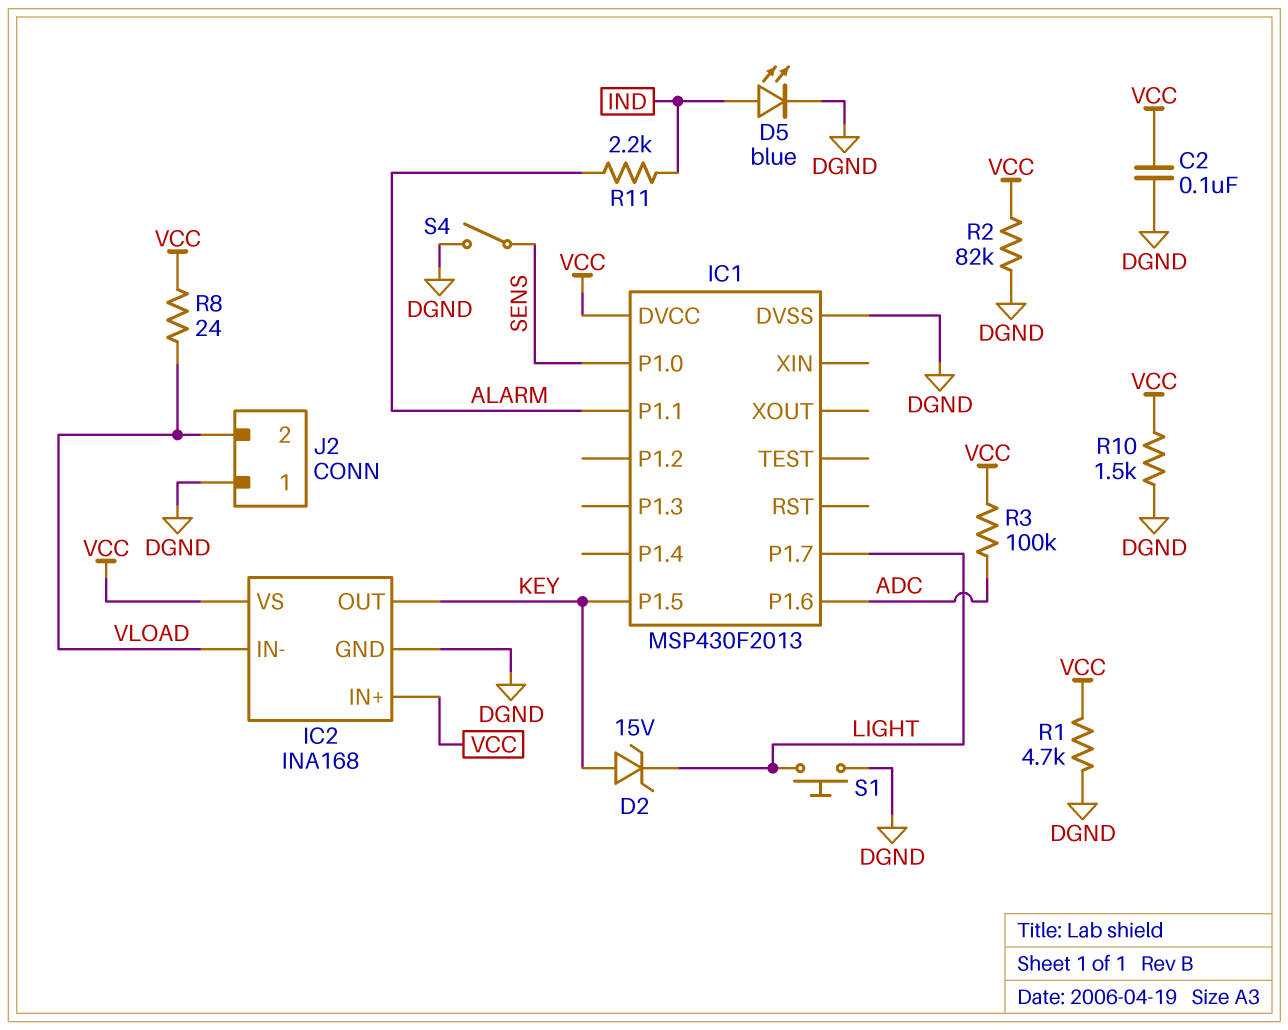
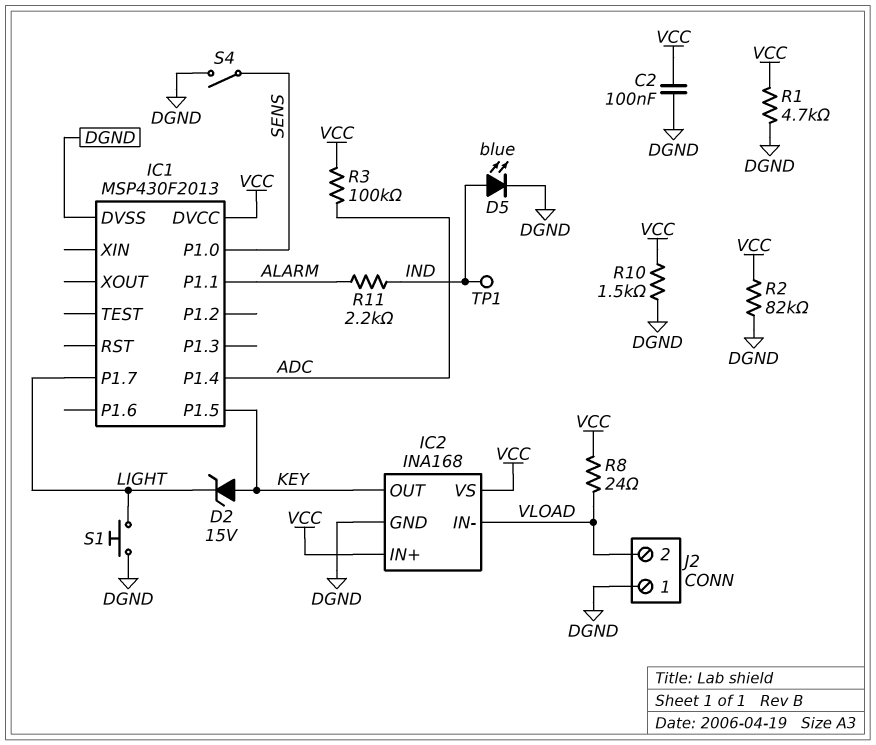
IC1 pin P1.4: none -> ADC
IC1 pin P1.6: ADC -> none
TP1: none -> test point (IND)

